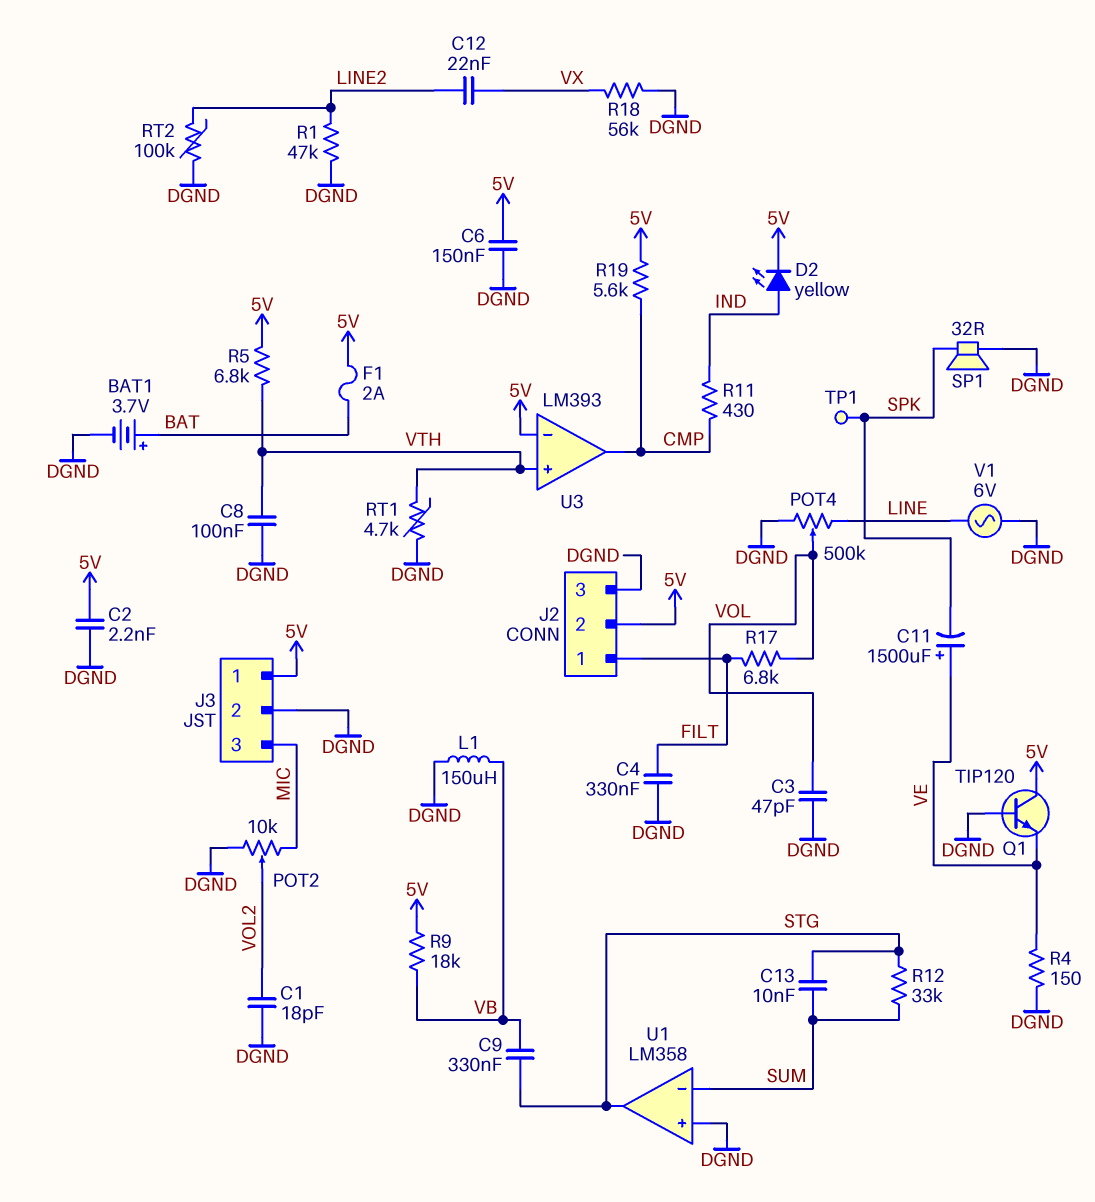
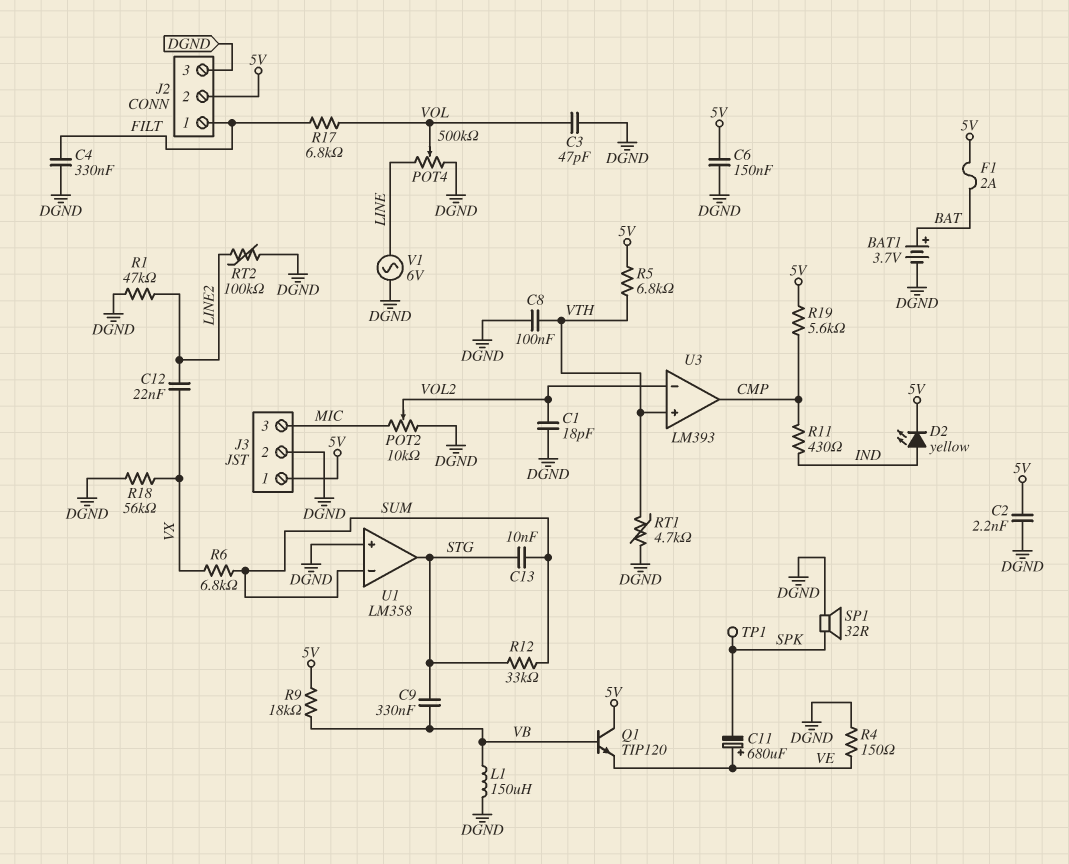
C11: 1500uF (plus VE, minus SPK) -> 680uF (plus VE, minus SPK)
Q1: NPN TIP120 (B DGND, C 5V, E VE) -> NPN TIP120 (B VB, C 5V, E VE)
R6: none -> 6.8k (SUM, VX)
U3 pin in-: 5V -> VOL2

